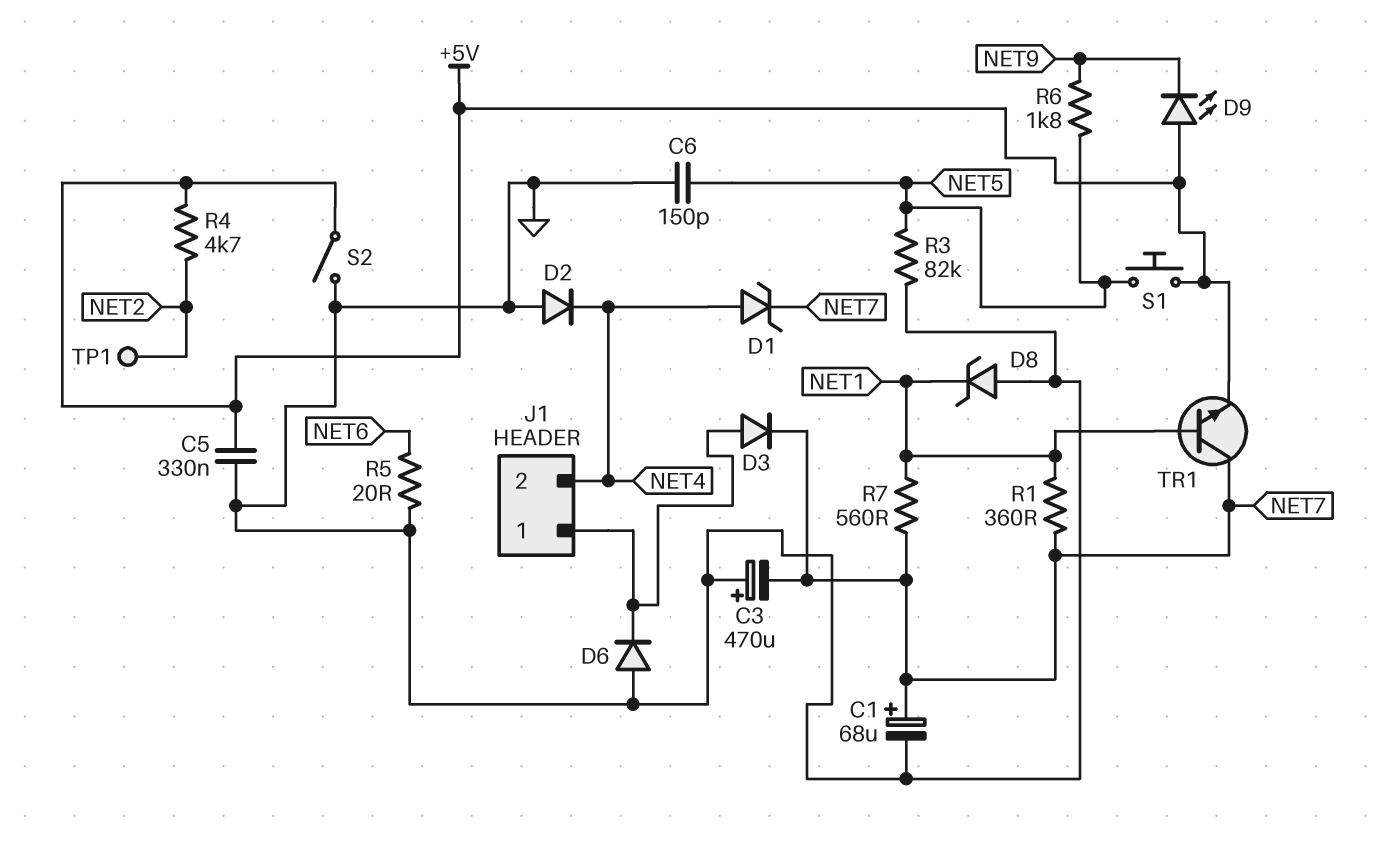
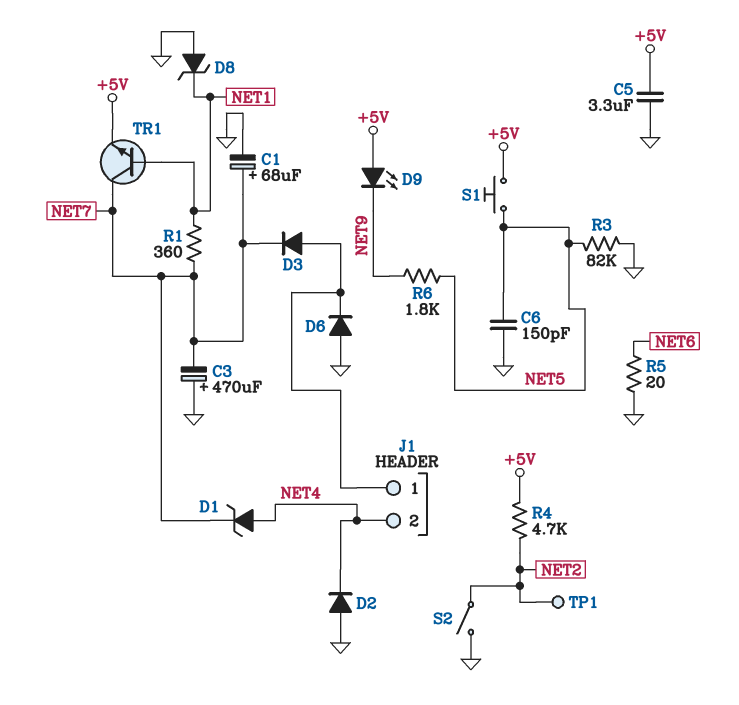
C5: 330nF (+5V, GND) -> 3.3uF (+5V, GND)
R7: 560 (NET1, NET7) -> none
S2: switch (+5V, GND) -> switch (GND, NET2)

